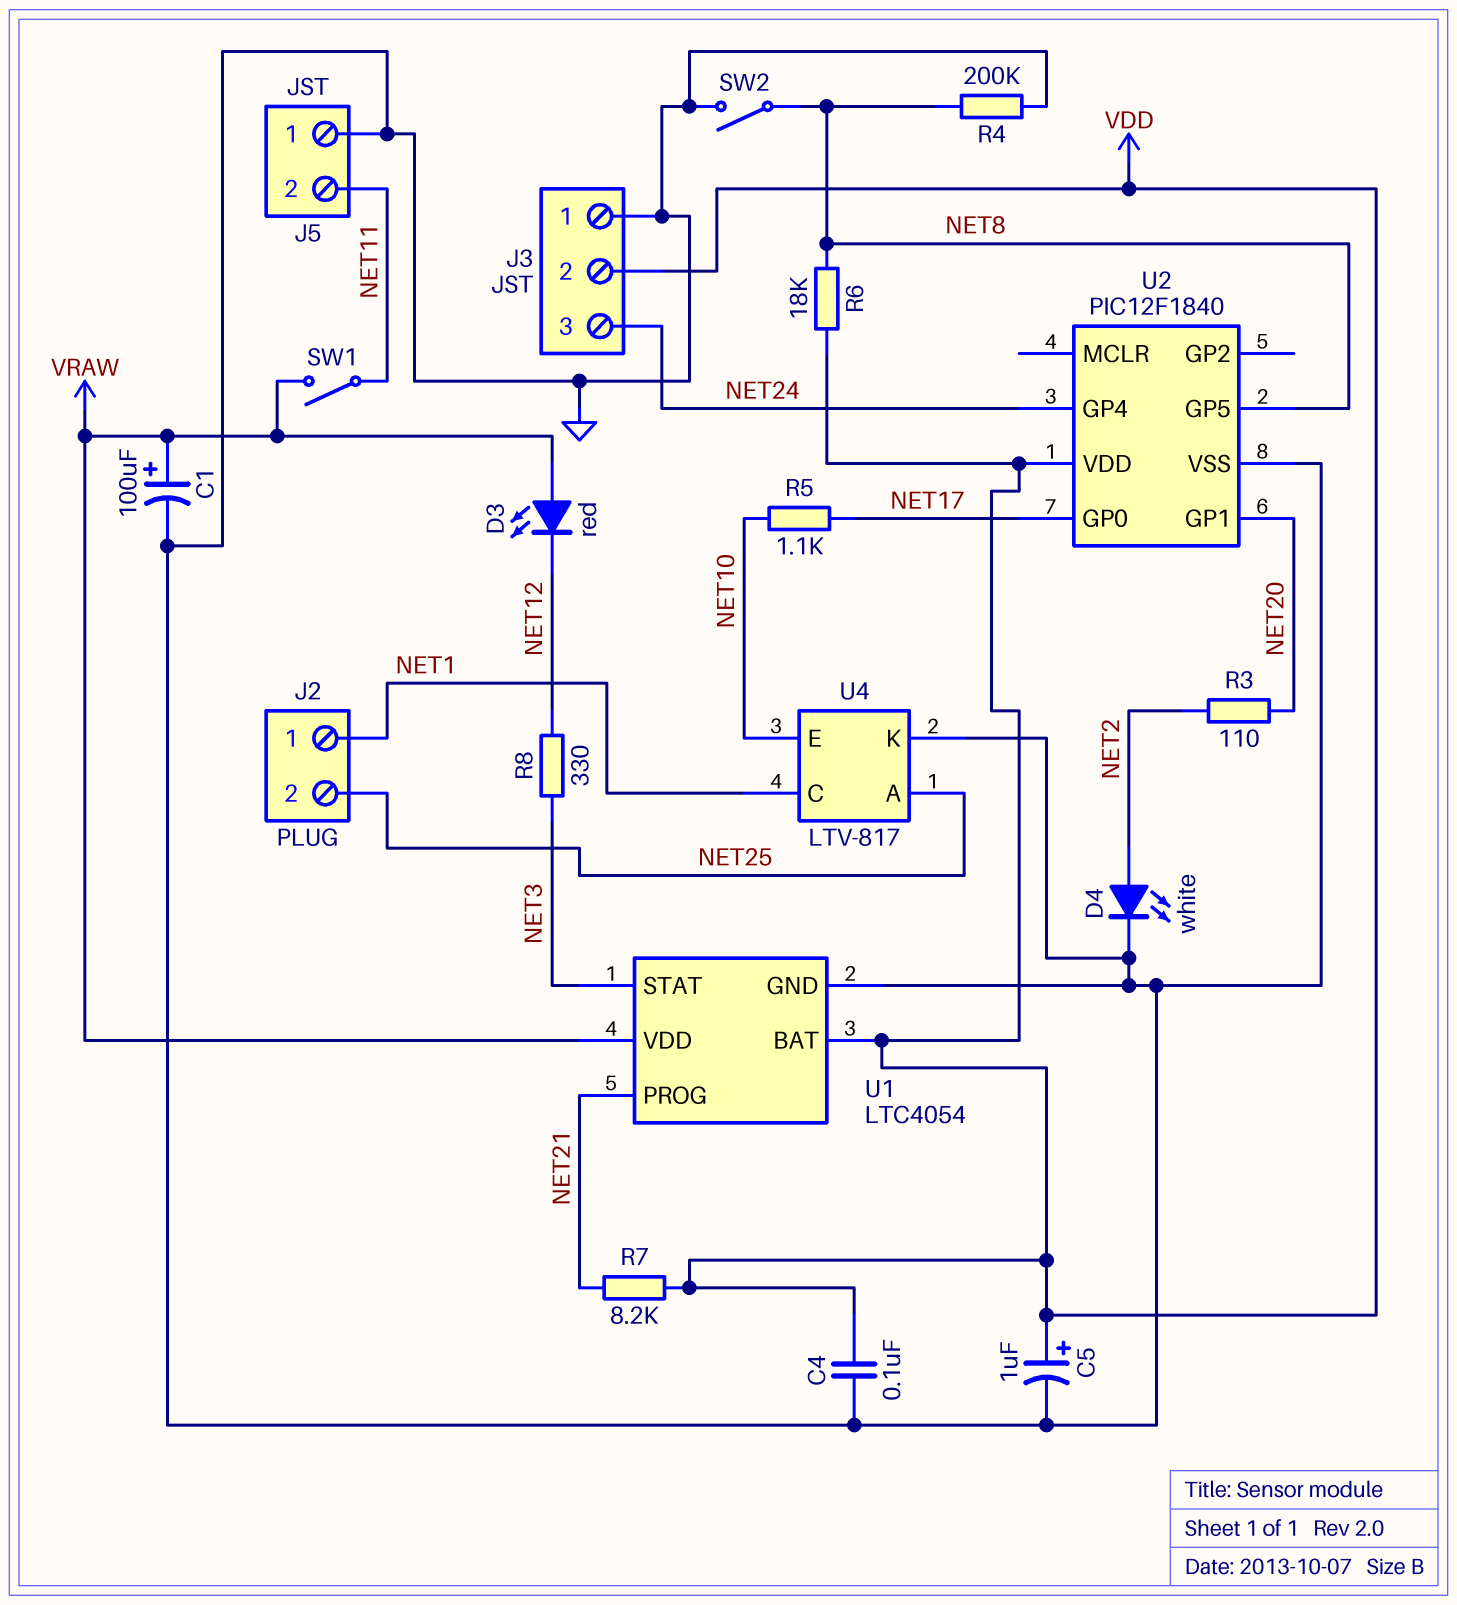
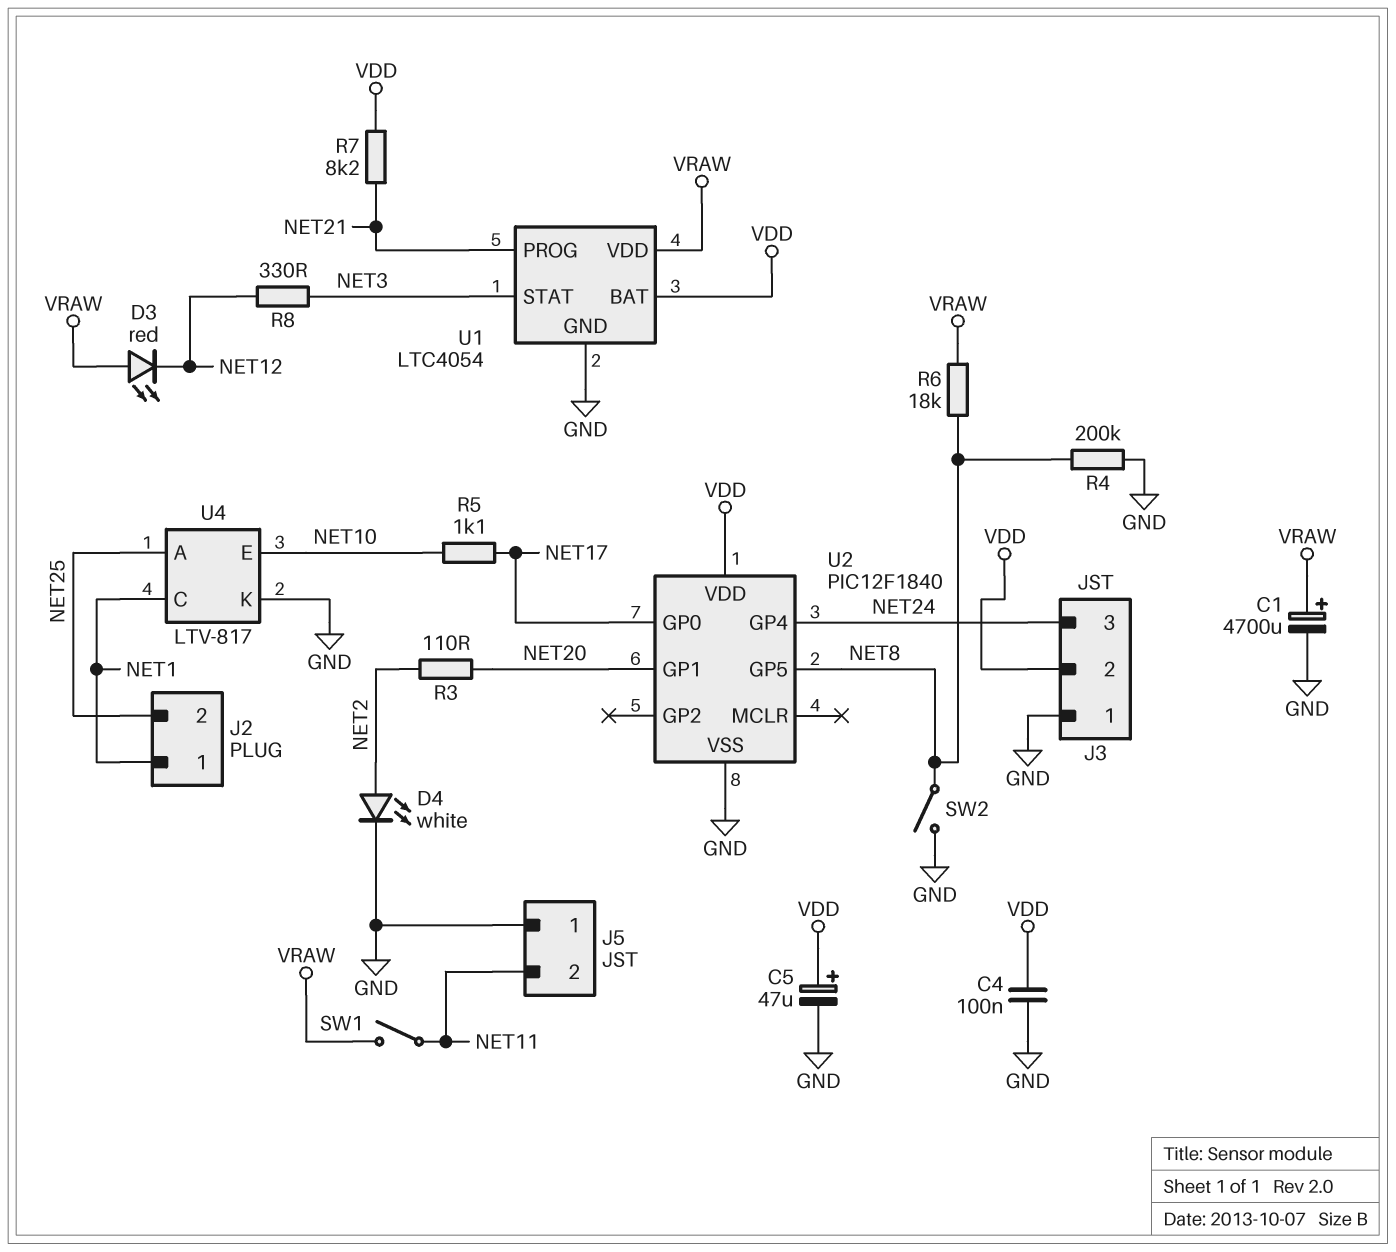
C1: 100uF (plus VRAW, minus GND) -> 4700uF (plus VRAW, minus GND)
C5: 1uF (plus VDD, minus GND) -> 47uF (plus VDD, minus GND)
R6: 18k (NET8, VDD) -> 18k (NET8, VRAW)

